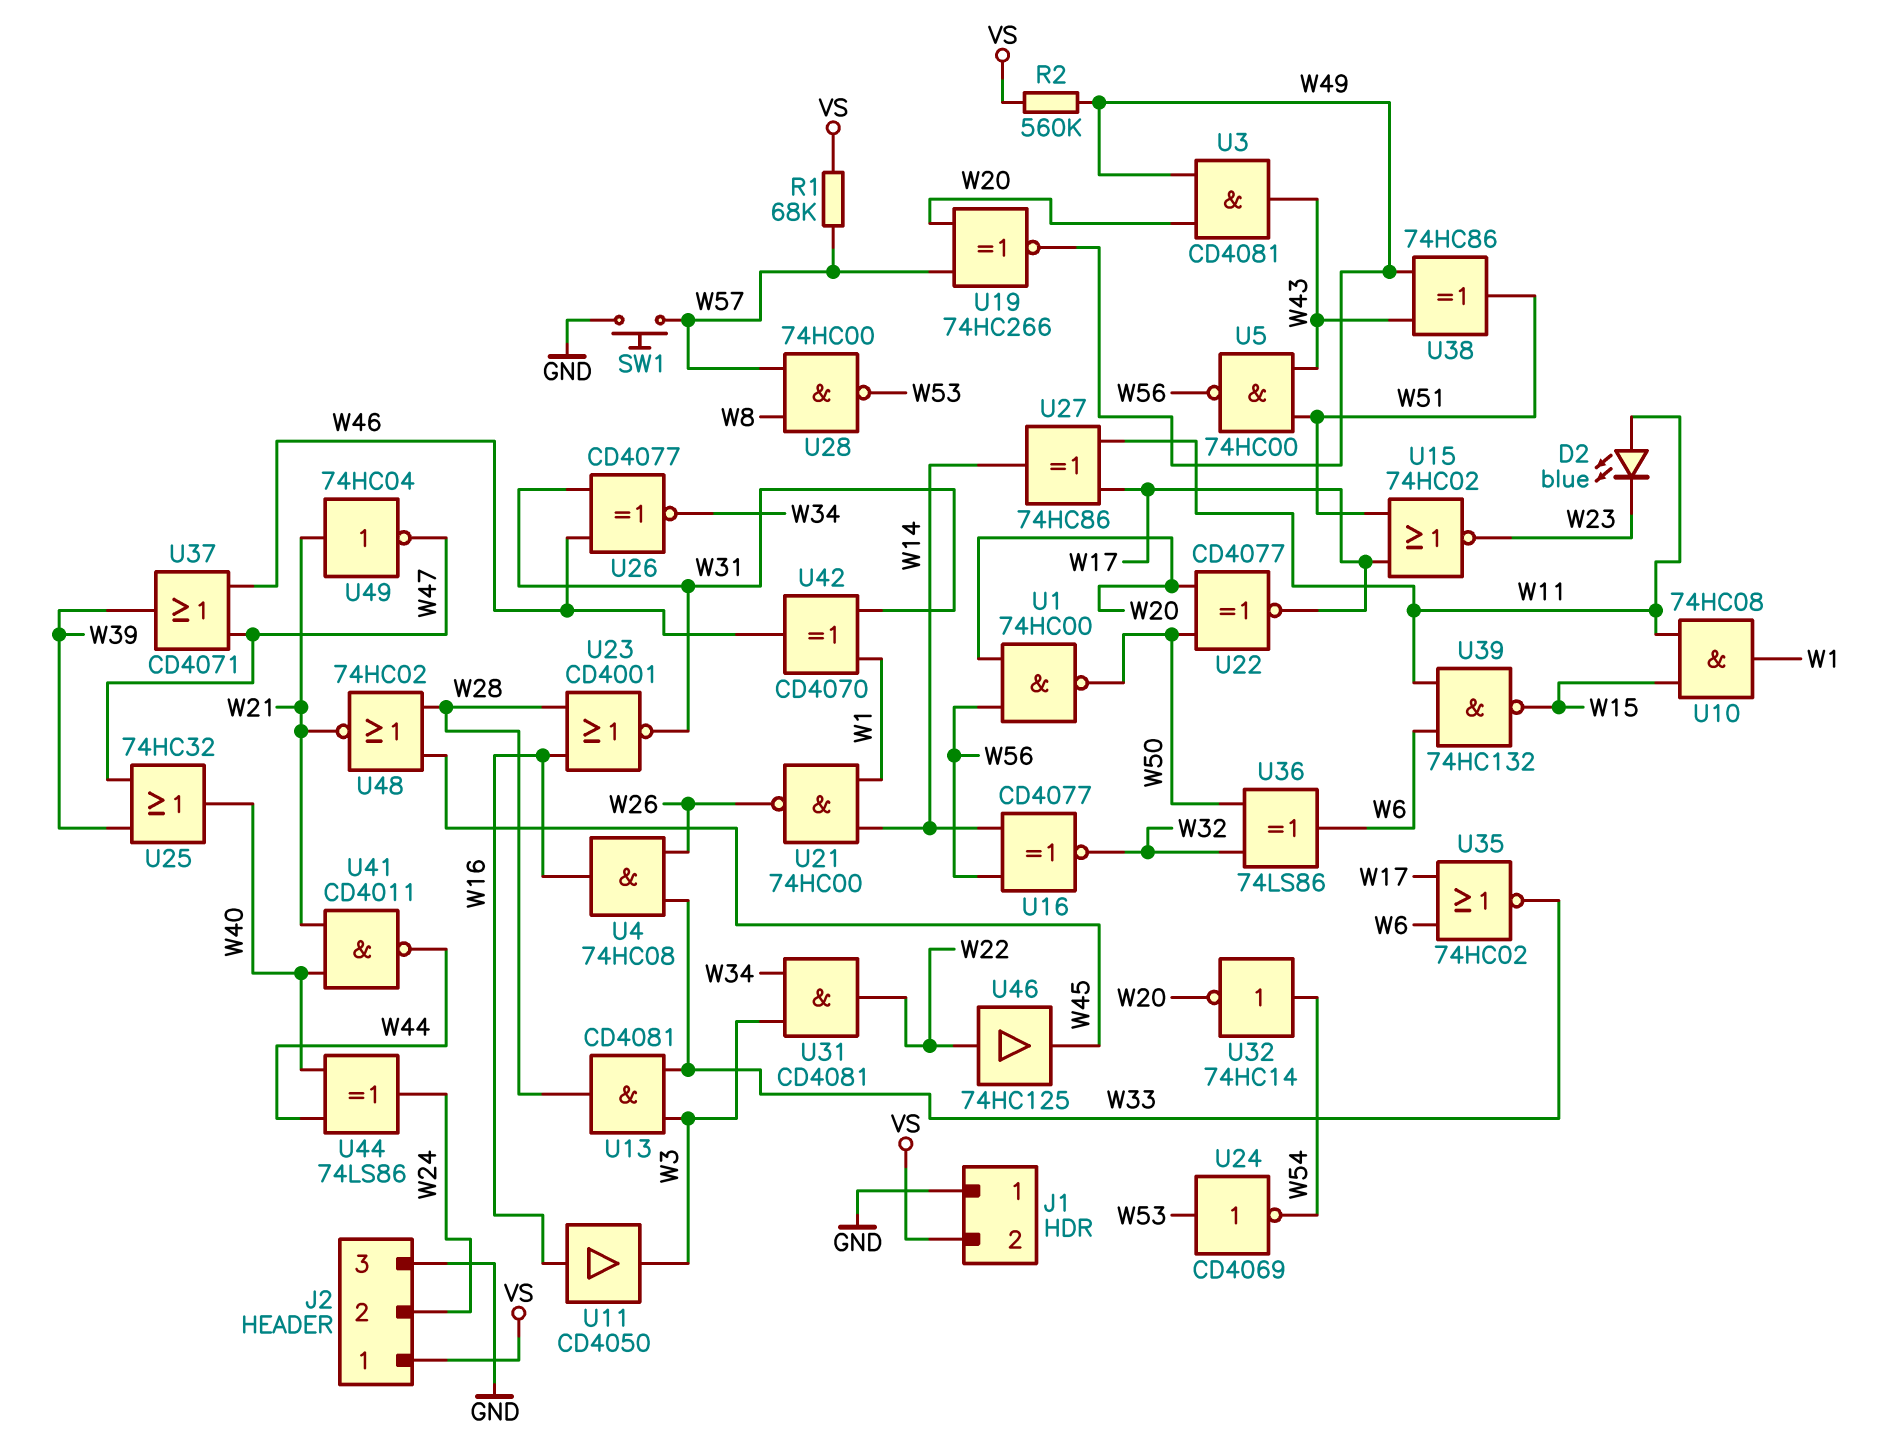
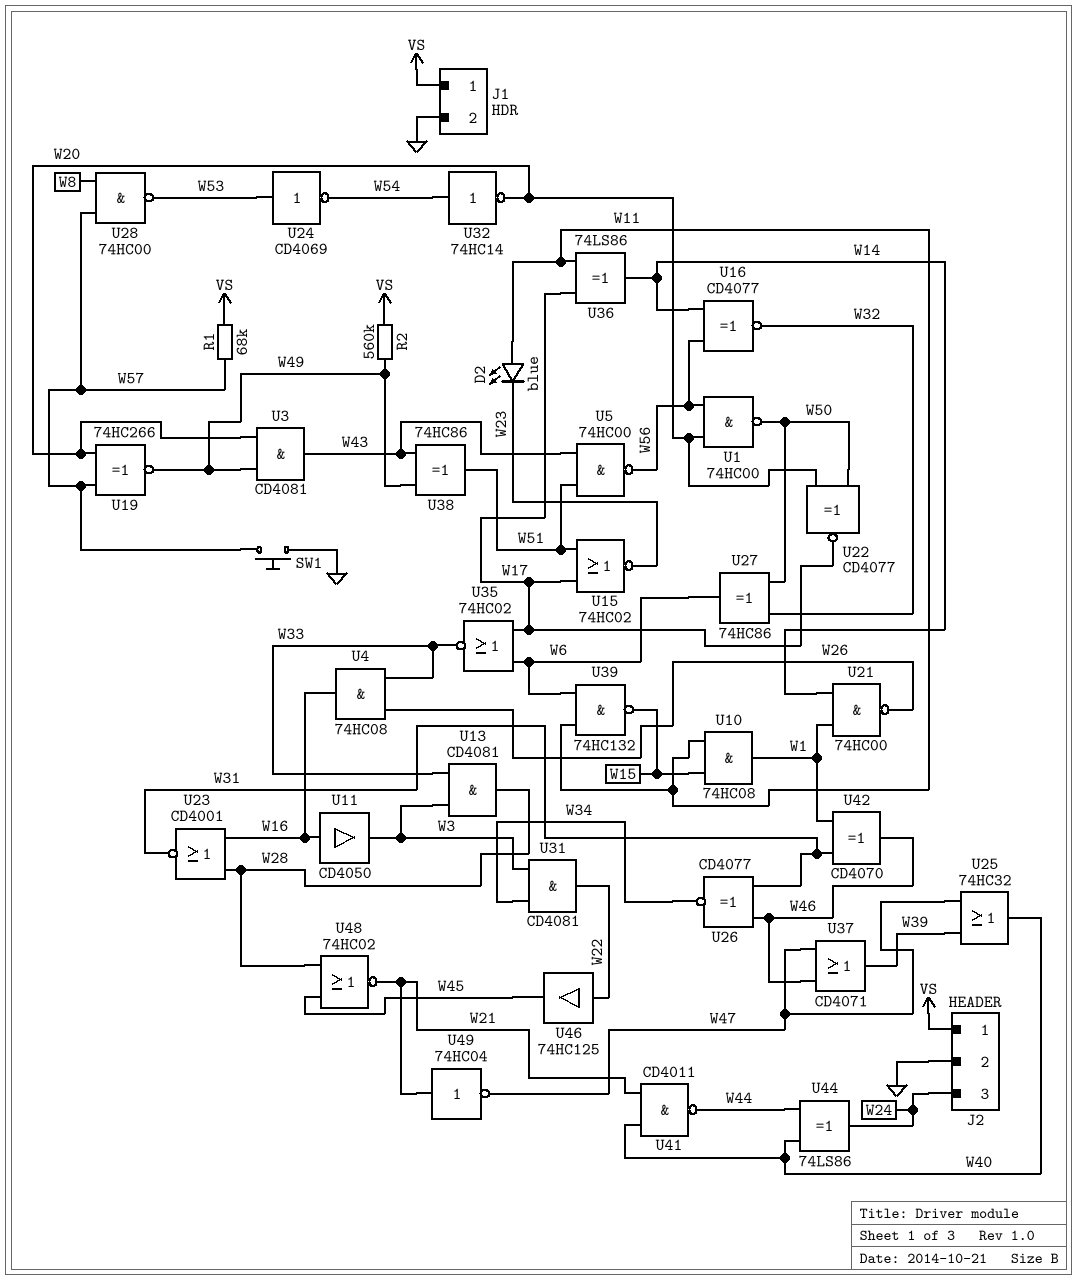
J1 pin 1: GND -> VS
J1 pin 2: VS -> GND
J2 pin 2: W24 -> GND
J2 pin 3: GND -> W24
U27: XOR 74HC86 (in W11, in W17, out W14) -> XOR 74HC86 (in W32, in W50, out W6)
U36: XOR 74LS86 (in W32, in W50, out W6) -> XOR 74LS86 (in W11, in W17, out W14)

